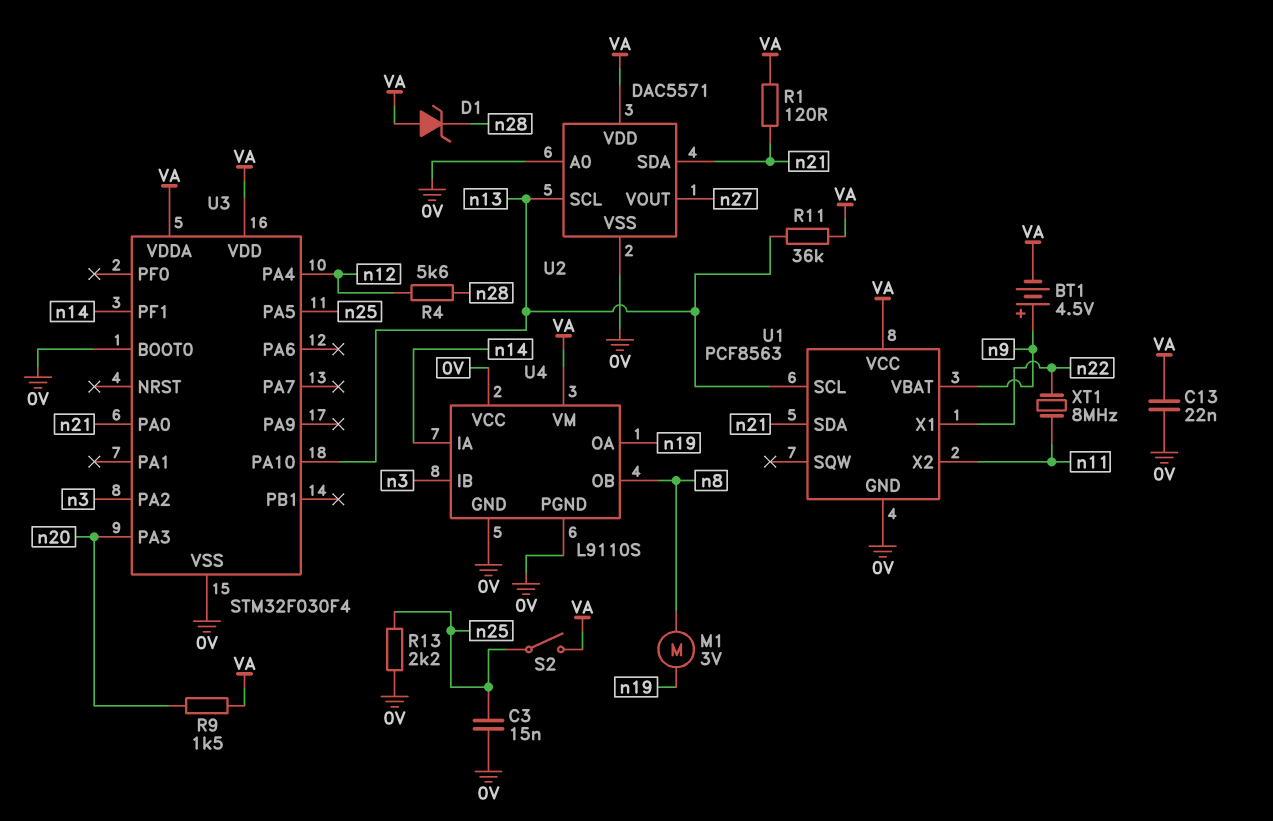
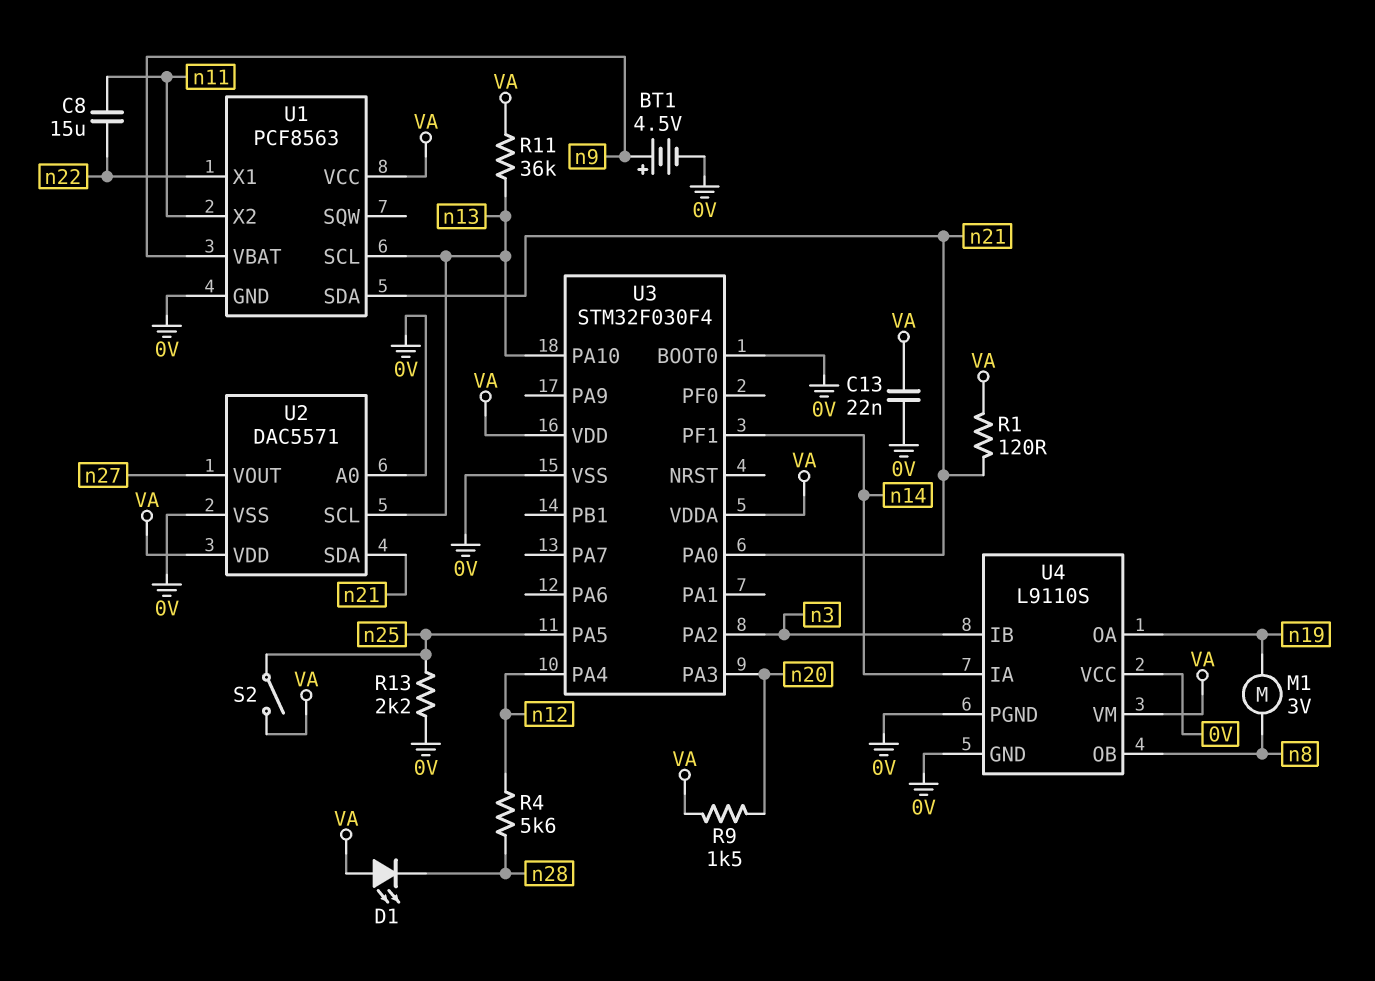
BT1: 4.5V (plus n9, minus VA) -> 4.5V (plus n9, minus 0V)
C3: 15nF (0V, n25) -> none
C8: none -> 15uF (n11, n22)
D1: zener (A VA, K n28) -> LED (A VA, K n28)
XT1: 8MHz (n11, n22) -> none

